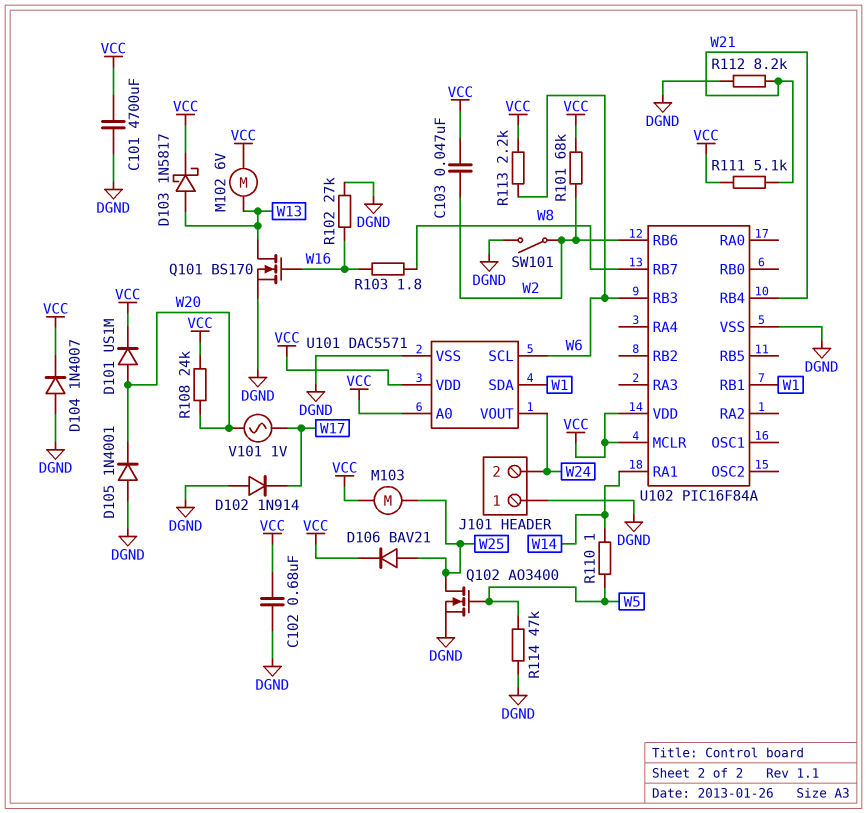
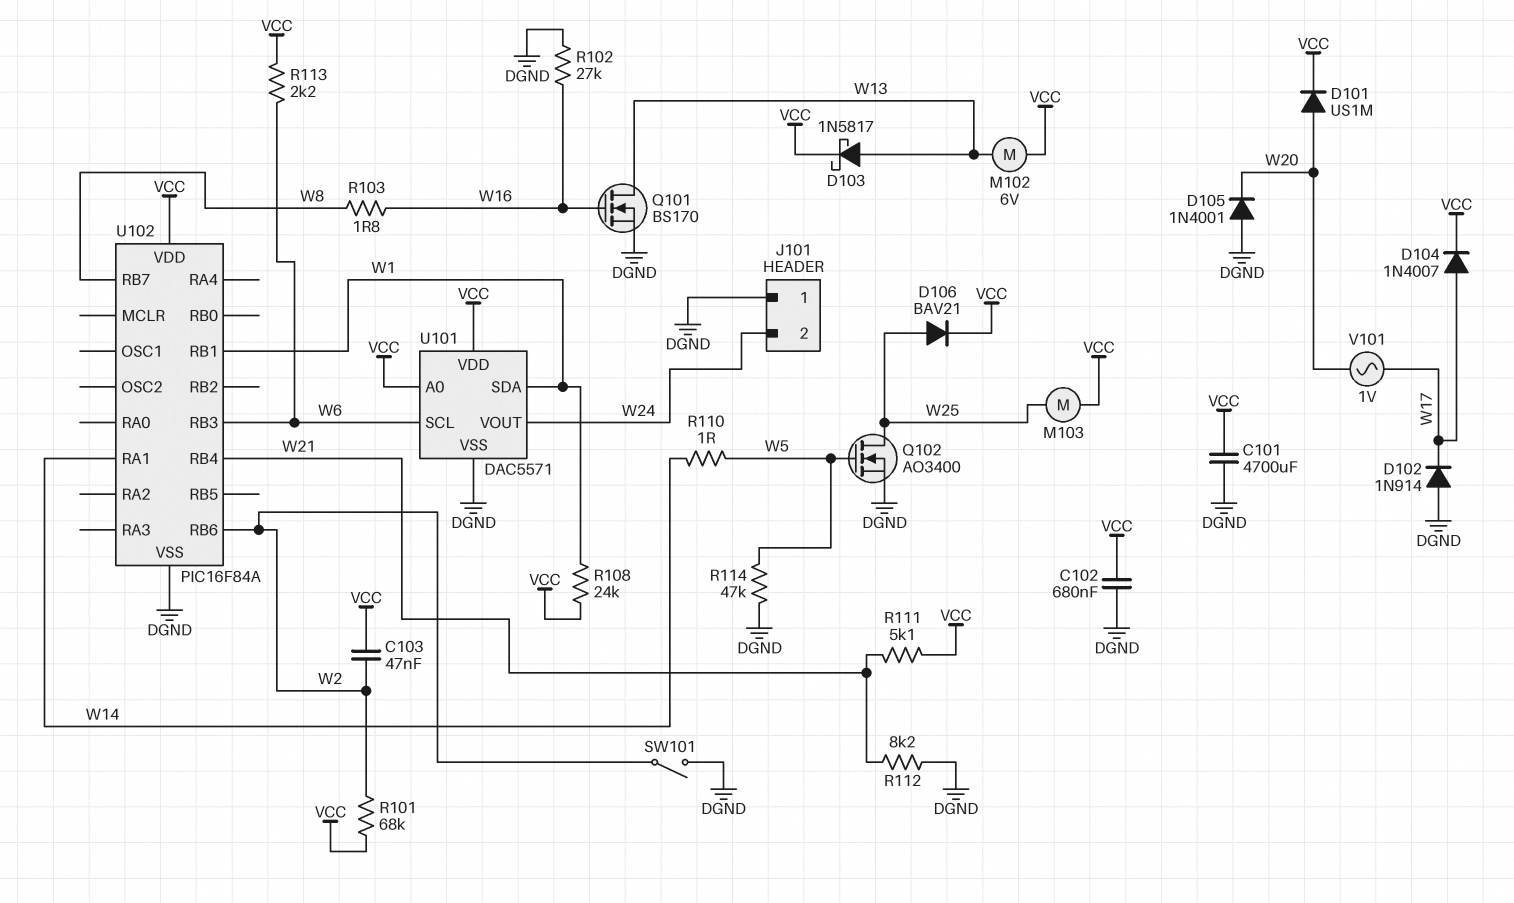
D104: diode 1N4007 (A DGND, K VCC) -> diode 1N4007 (A W17, K VCC)
R108: 24k (VCC, W20) -> 24k (VCC, W1)
U102 pin MCLR: VCC -> none

